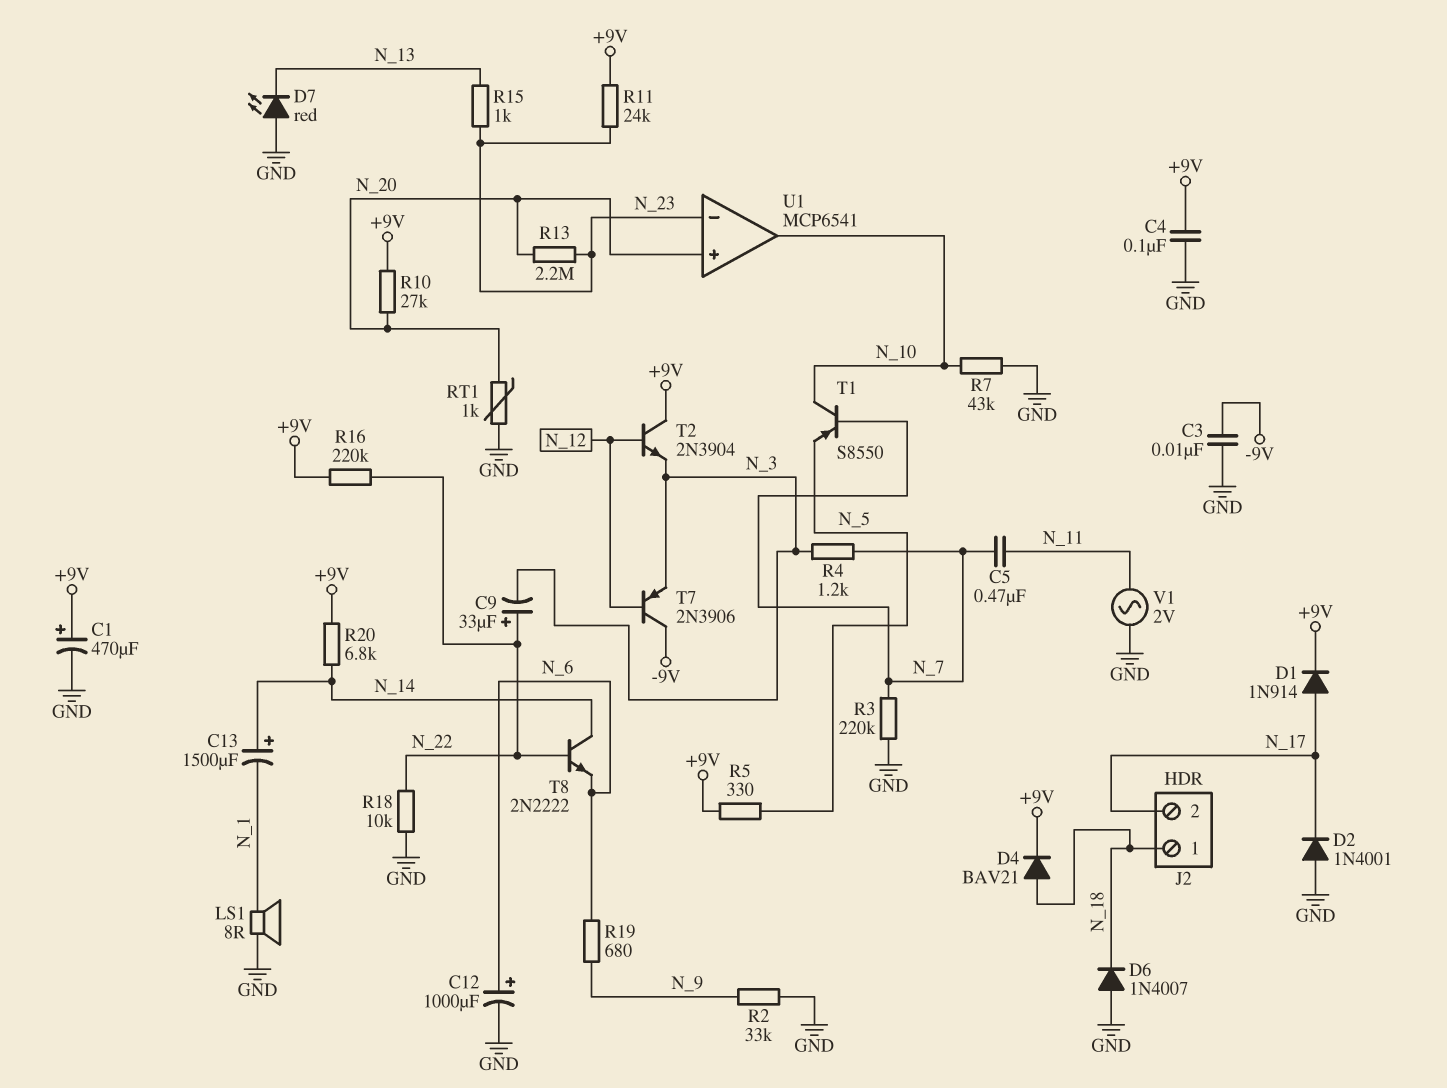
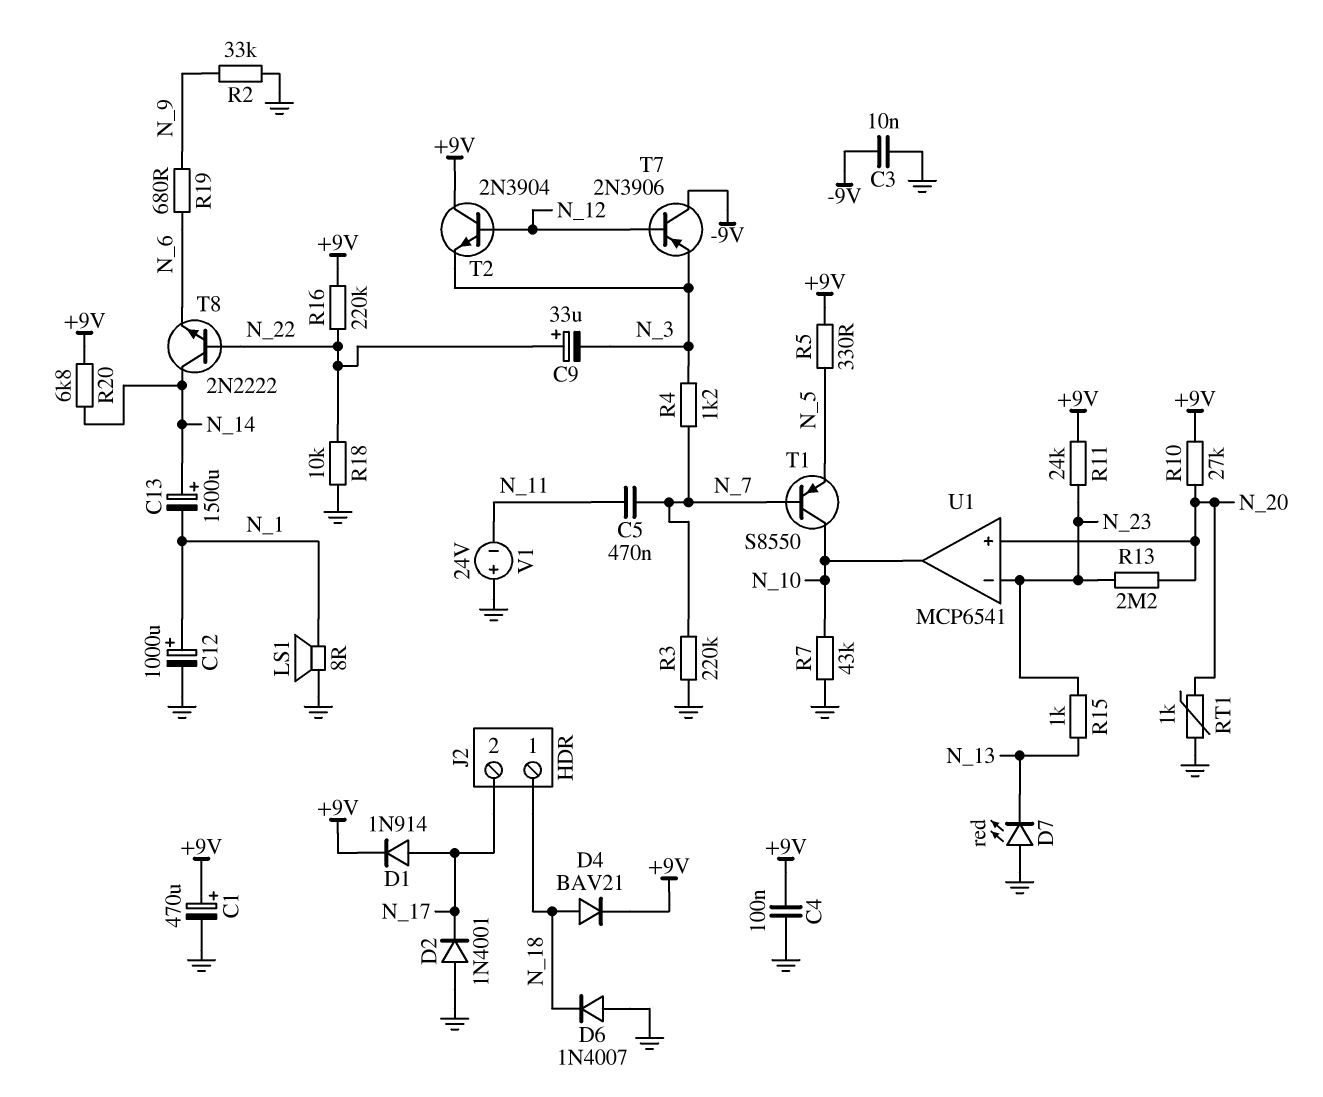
C12: 1000uF (plus N_6, minus GND) -> 1000uF (plus N_1, minus GND)
V1: AC 2V (GND, N_11) -> 24V (plus GND, minus N_11)

